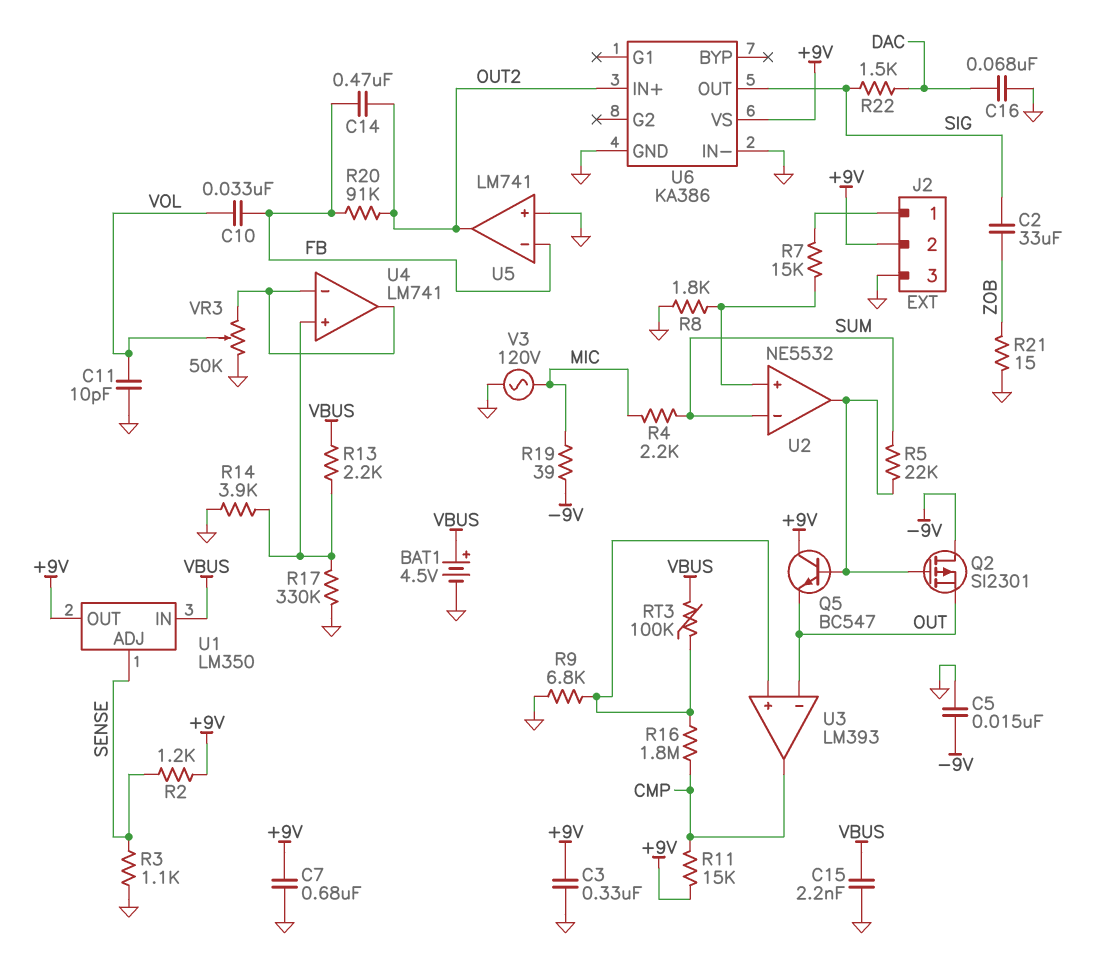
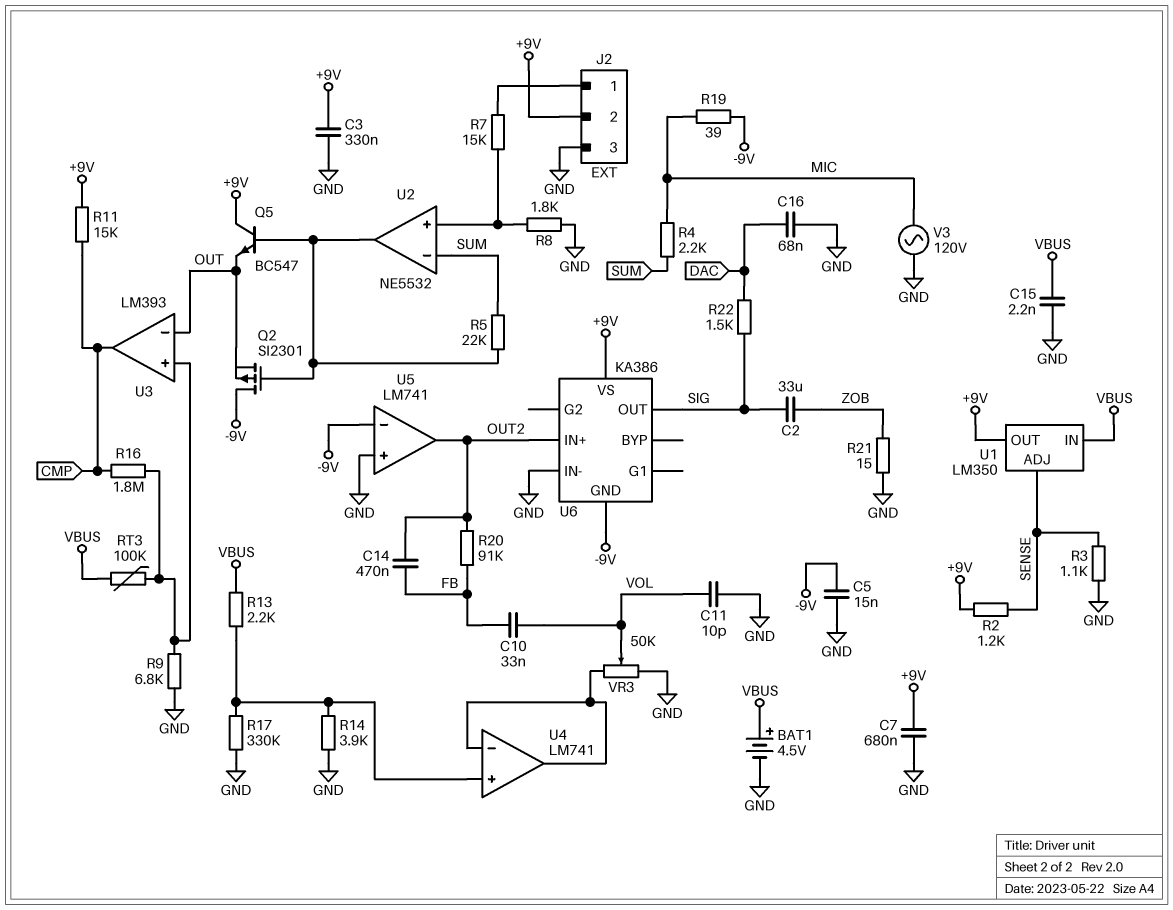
U5 pin in-: FB -> -9V
U6 pin GND: GND -> -9V

